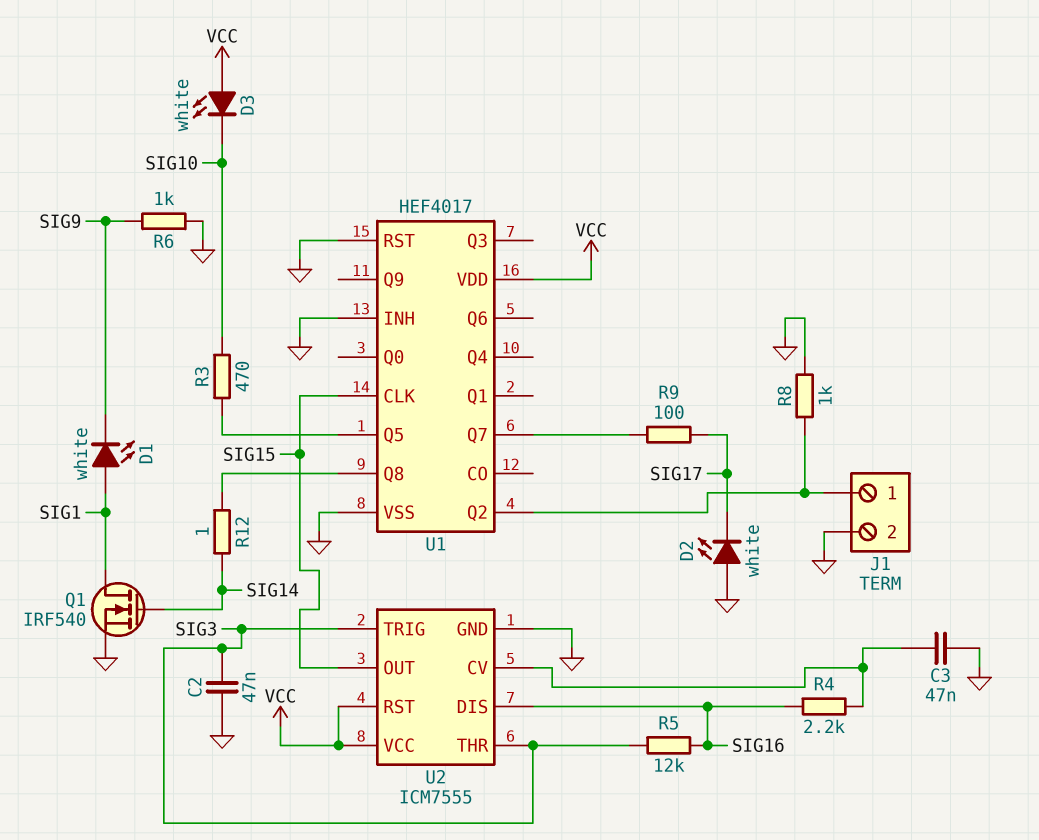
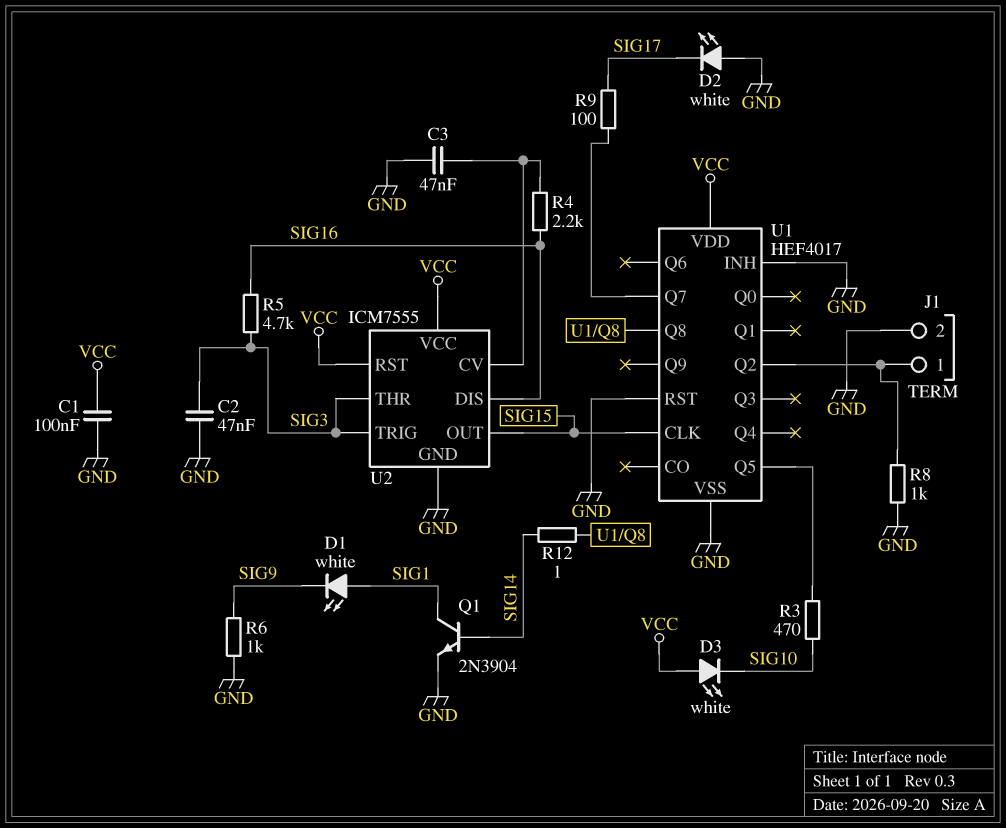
C1: none -> 100nF (GND, VCC)
Q1: NMOS IRF540 (G SIG14, D SIG1, S GND) -> NPN 2N3904 (B SIG14, C SIG1, E GND)
R5: 12k (SIG3, SIG16) -> 4.7k (SIG3, SIG16)

